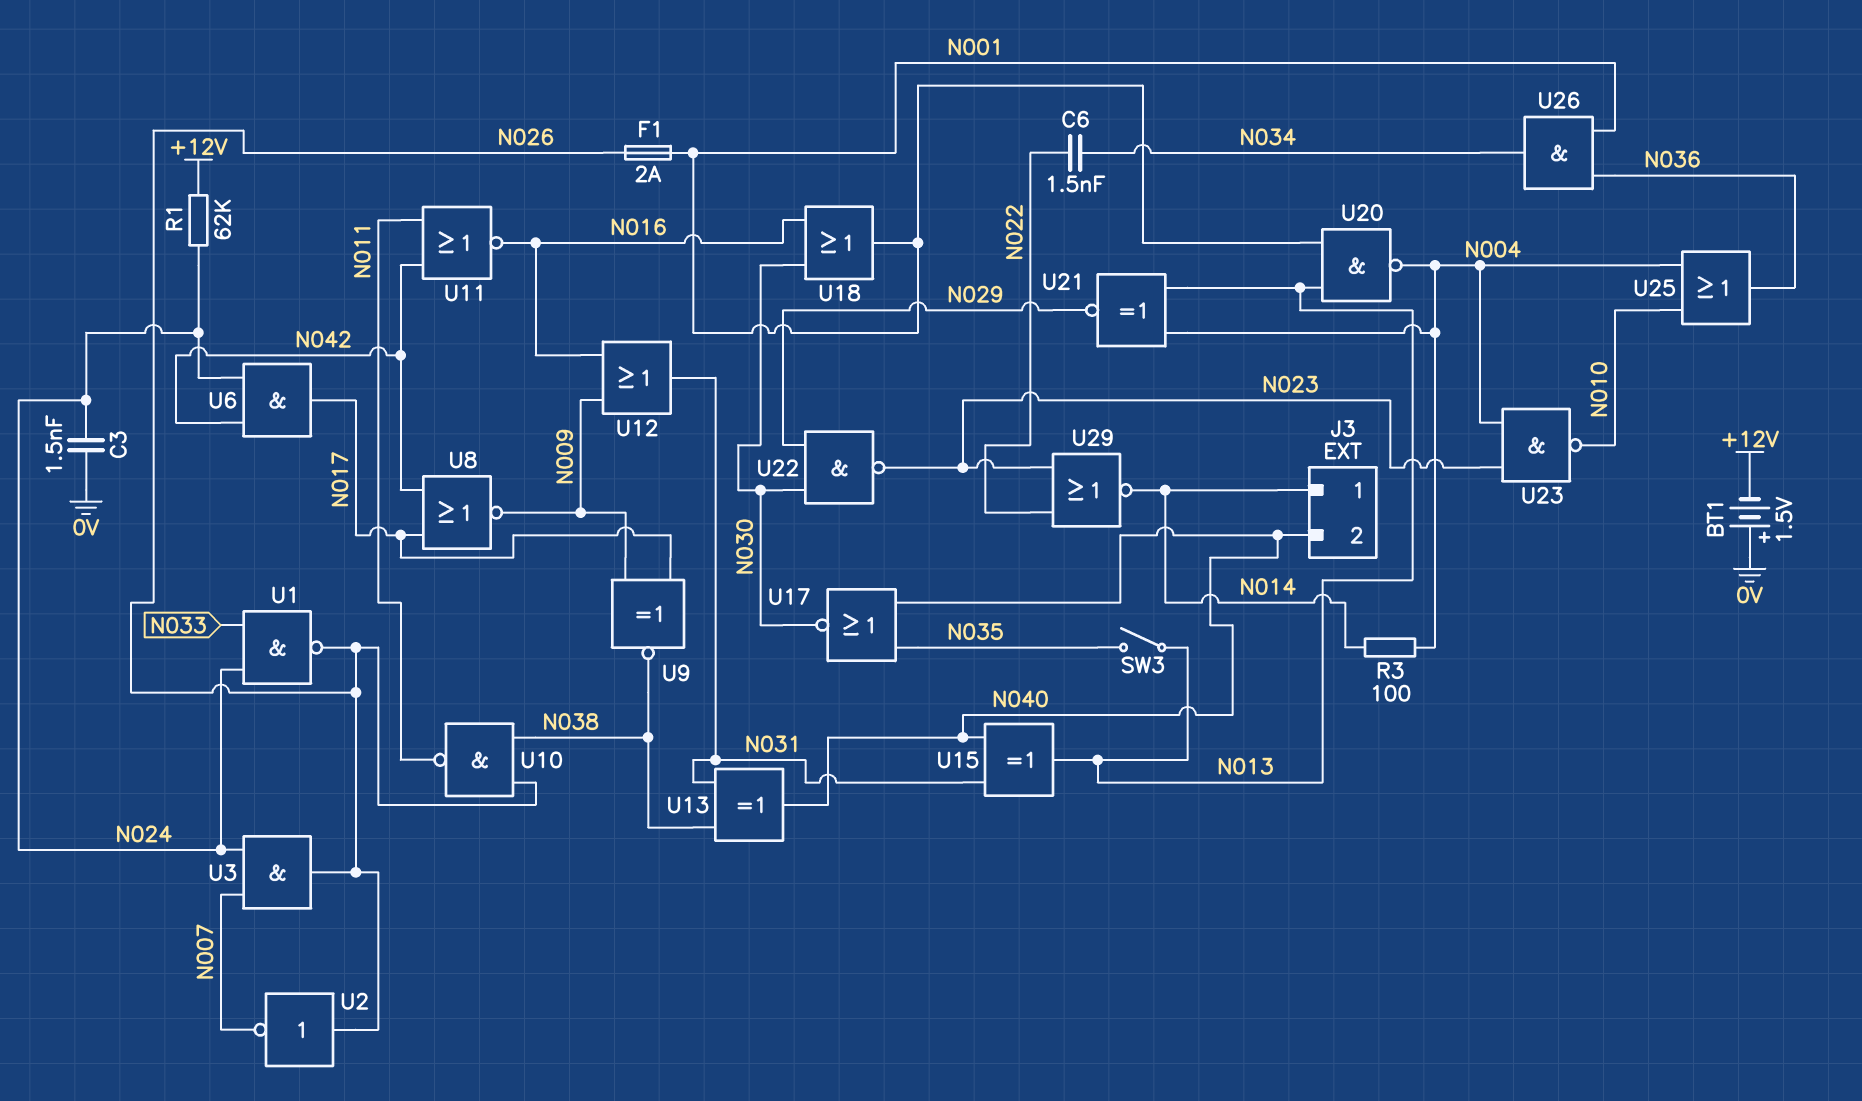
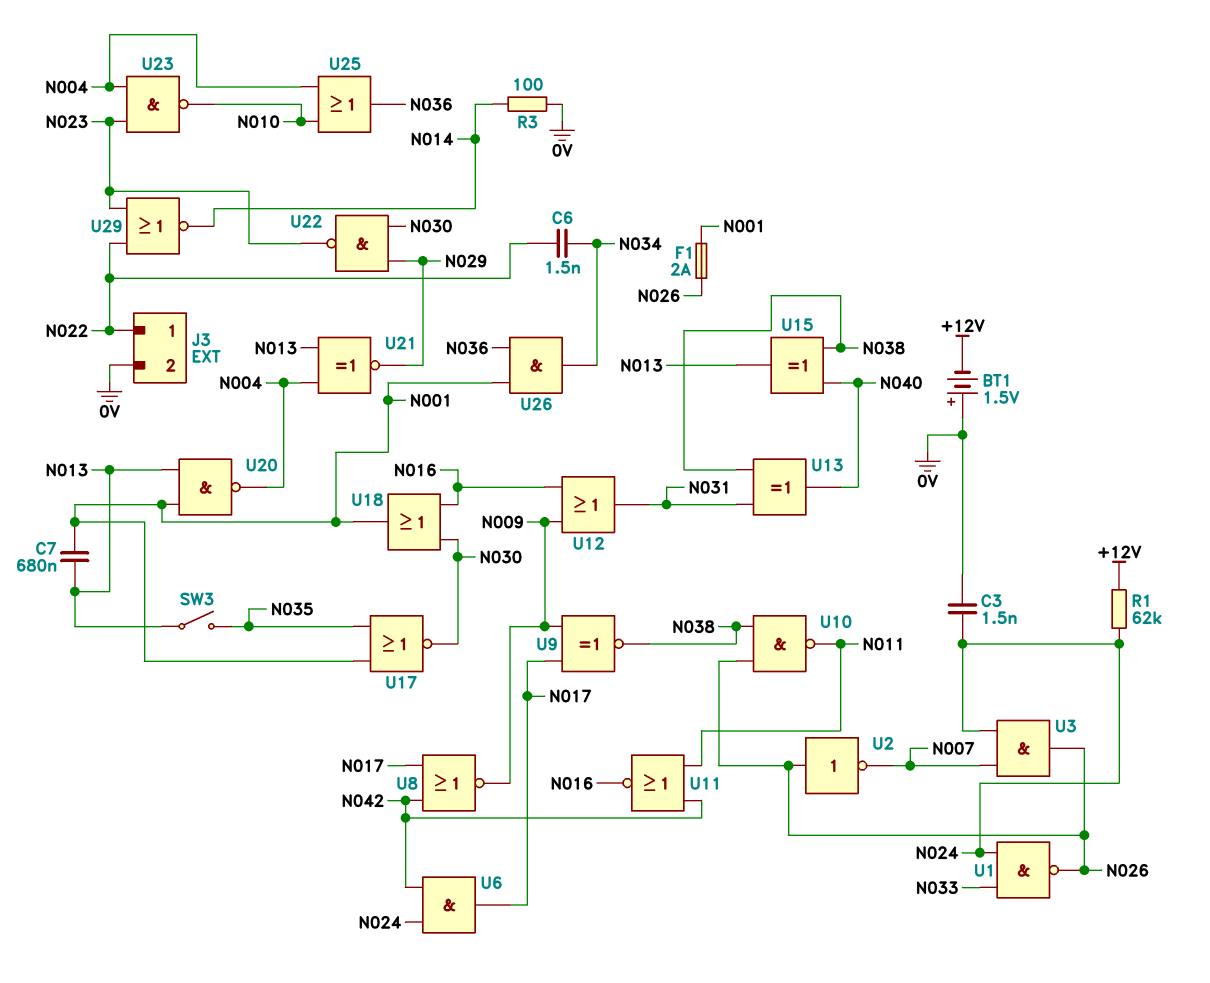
C7: none -> 680nF (N001, N013)
J3 pin 1: N014 -> N022
J3 pin 2: N040 -> 0V
R3: 100 (N004, N014) -> 100 (0V, N014)
U15: XOR (in N031, in N040, out N013) -> XOR (in N038, in N040, out N013)
U17: NOR (in N035, in N040, out N030) -> NOR (in N001, in N035, out N030)

